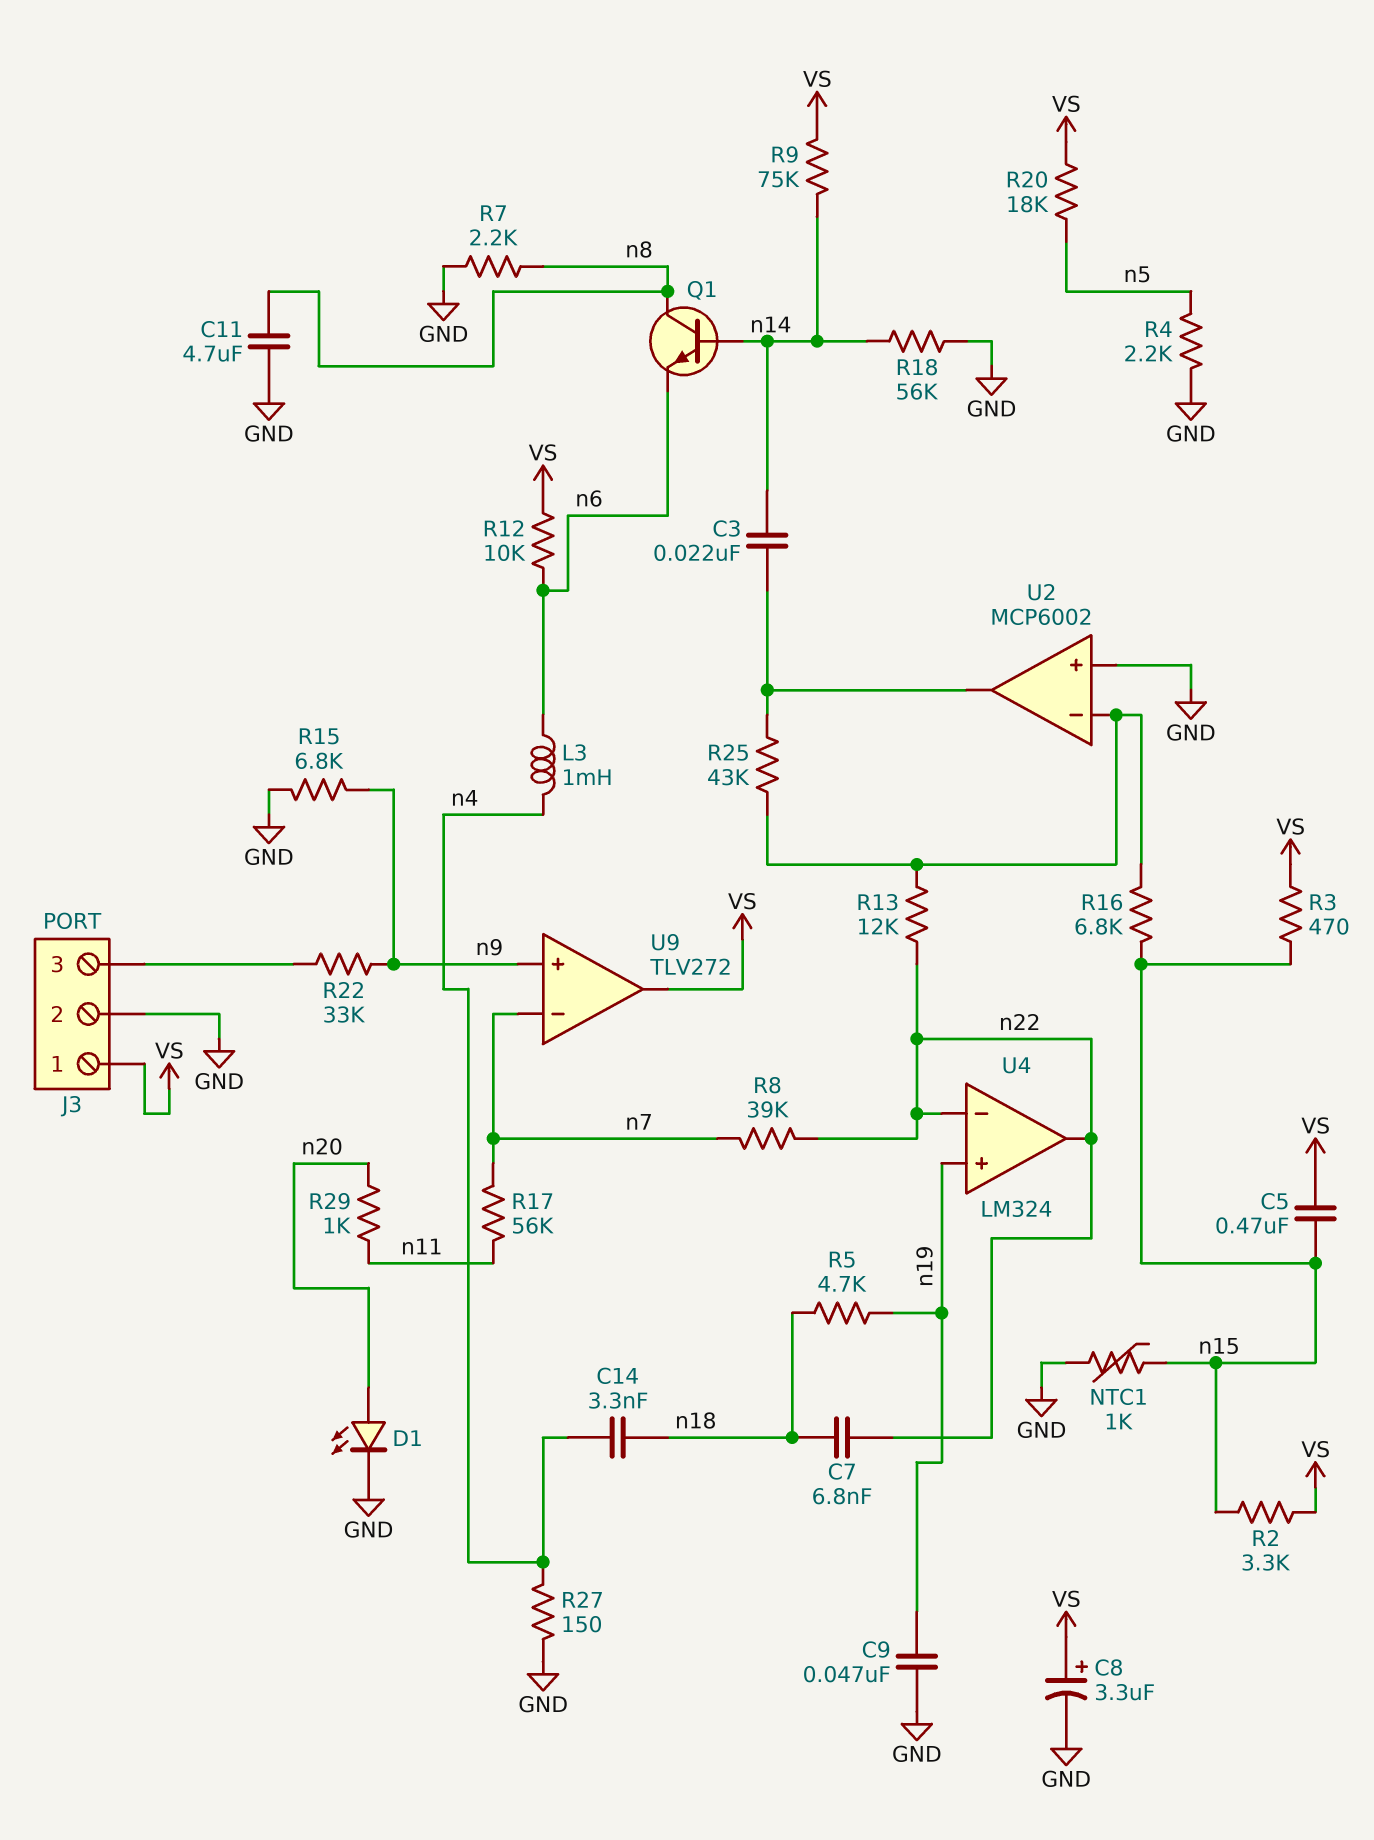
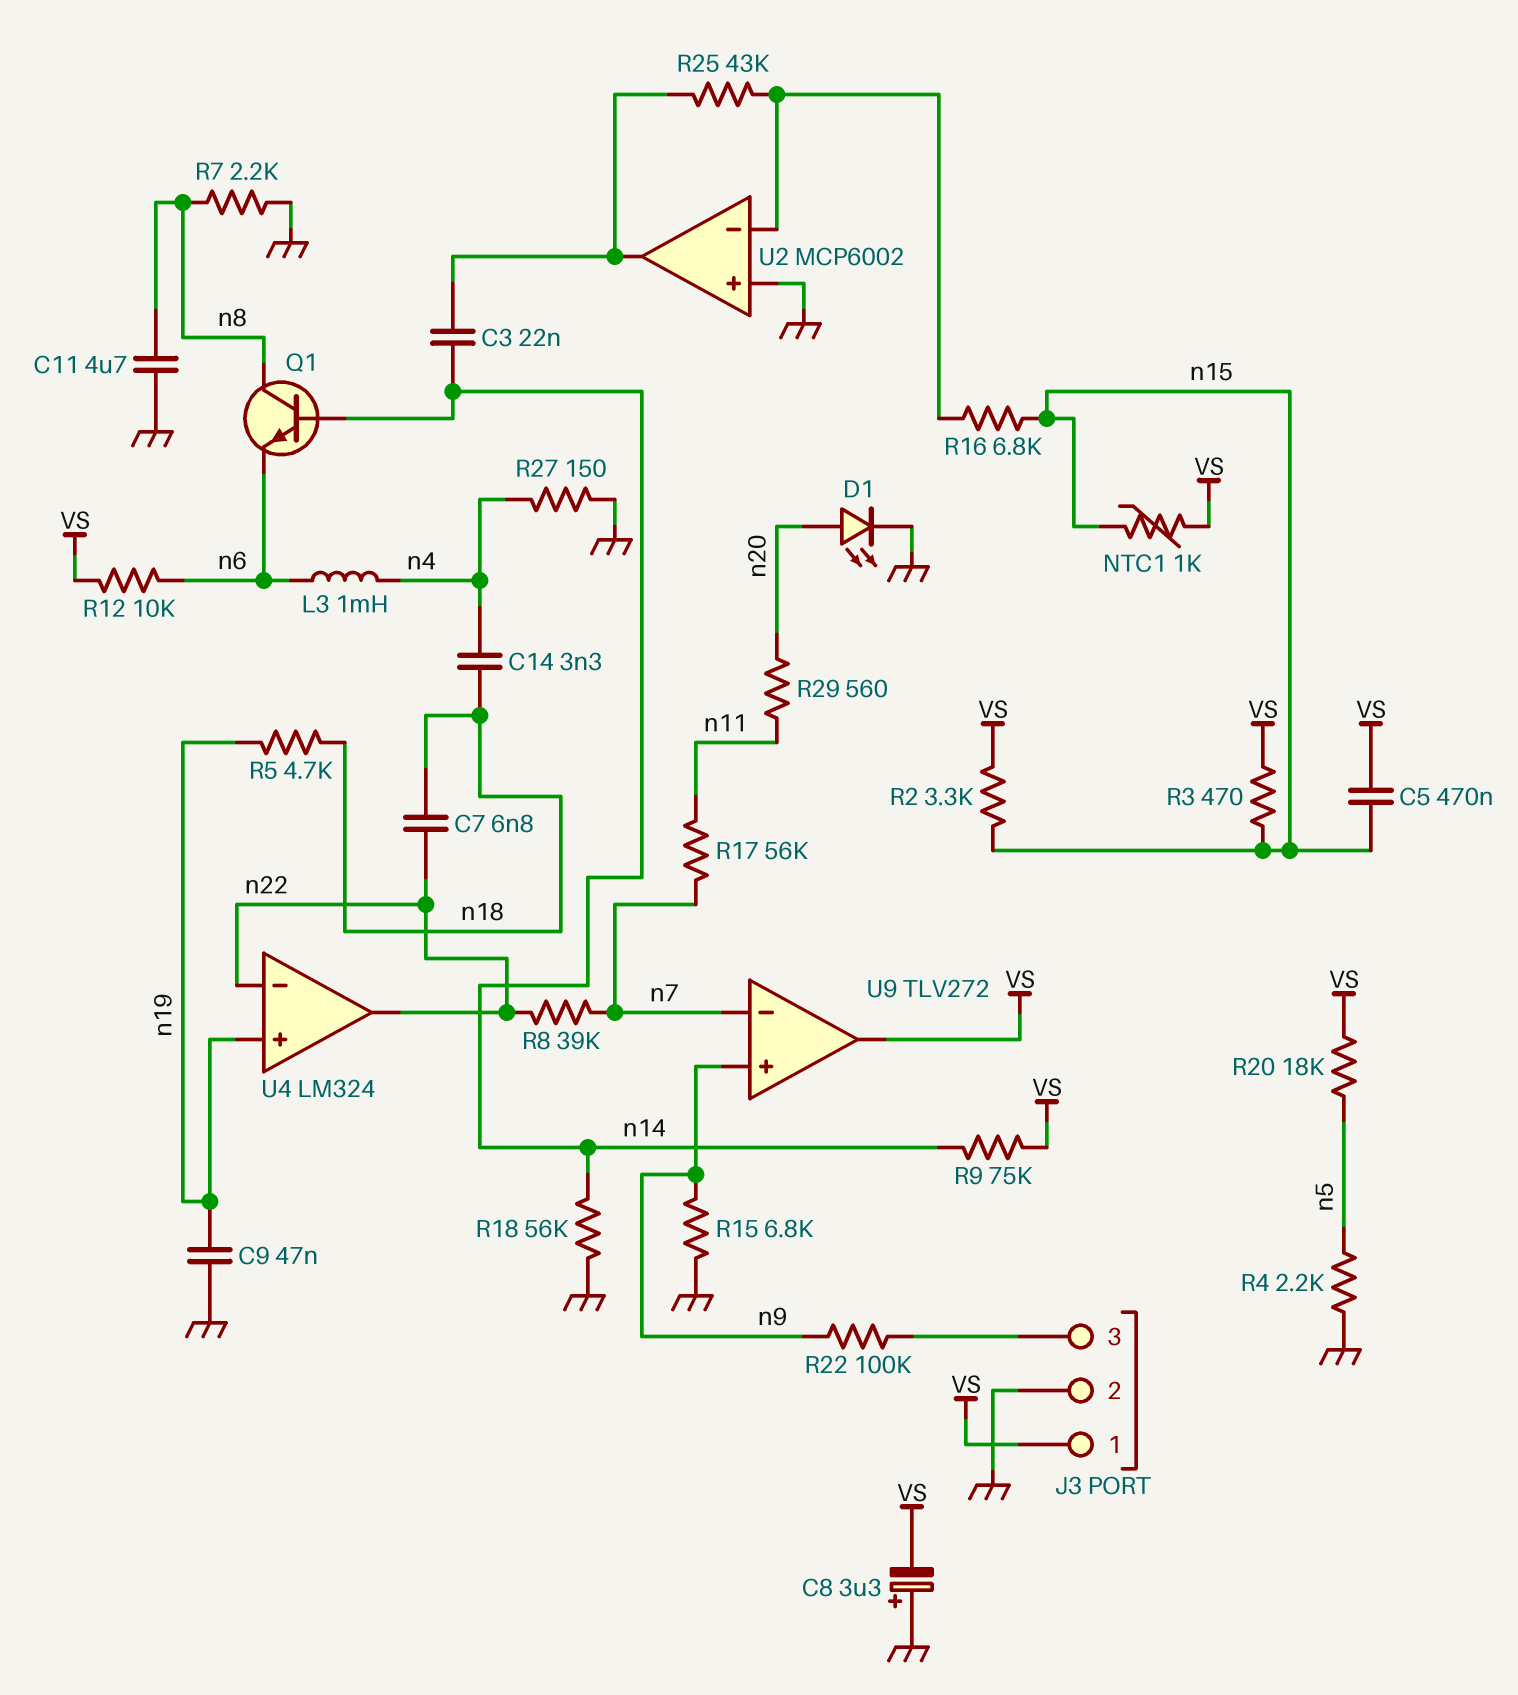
C8: 3.3uF (plus VS, minus GND) -> 3.3uF (plus GND, minus VS)
NTC1: 1k (GND, n15) -> 1k (VS, n15)
R13: 12k (U2/in-, n22) -> none
R22: 33k (J3/3, n9) -> 100k (J3/3, n9)
R29: 1k (n11, n20) -> 560 (n11, n20)

